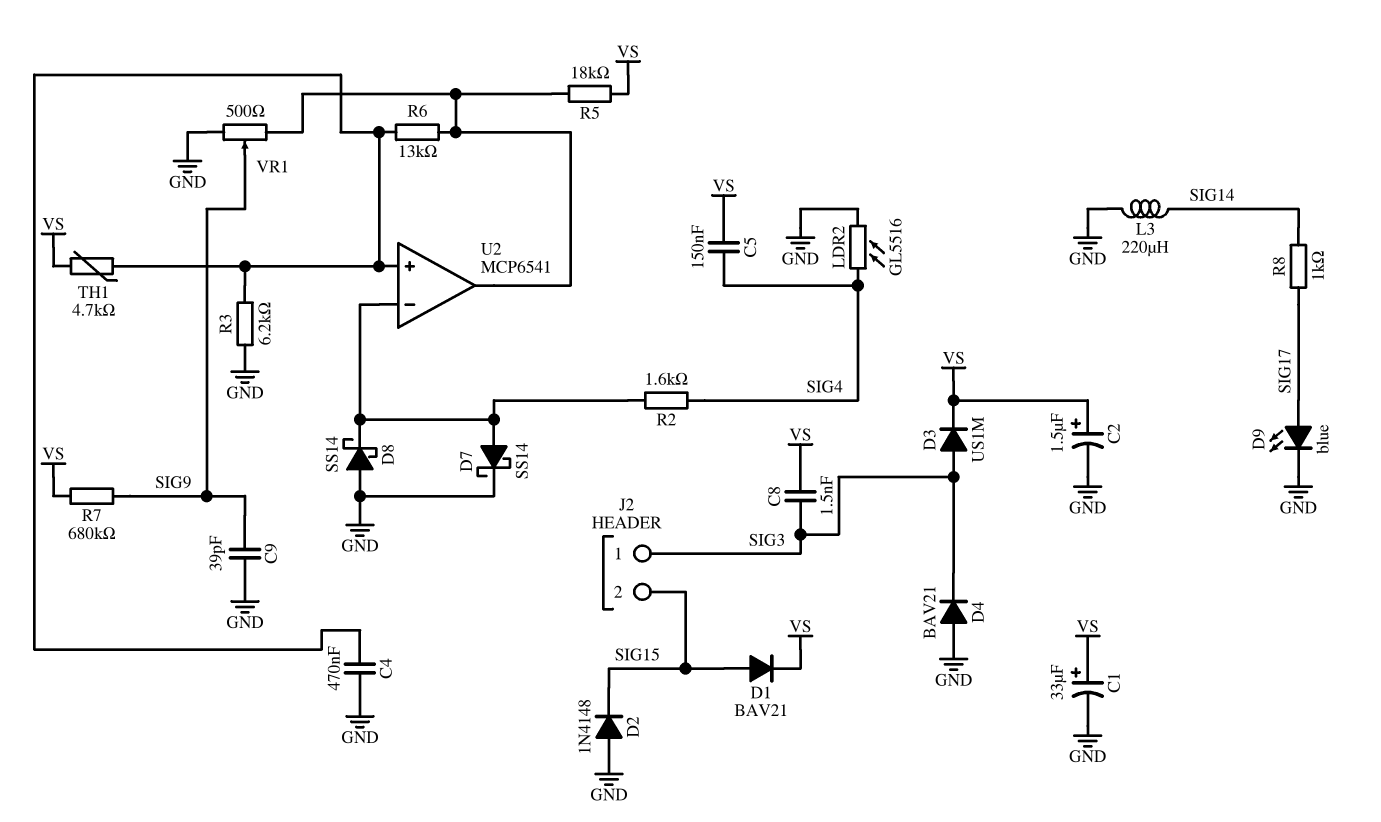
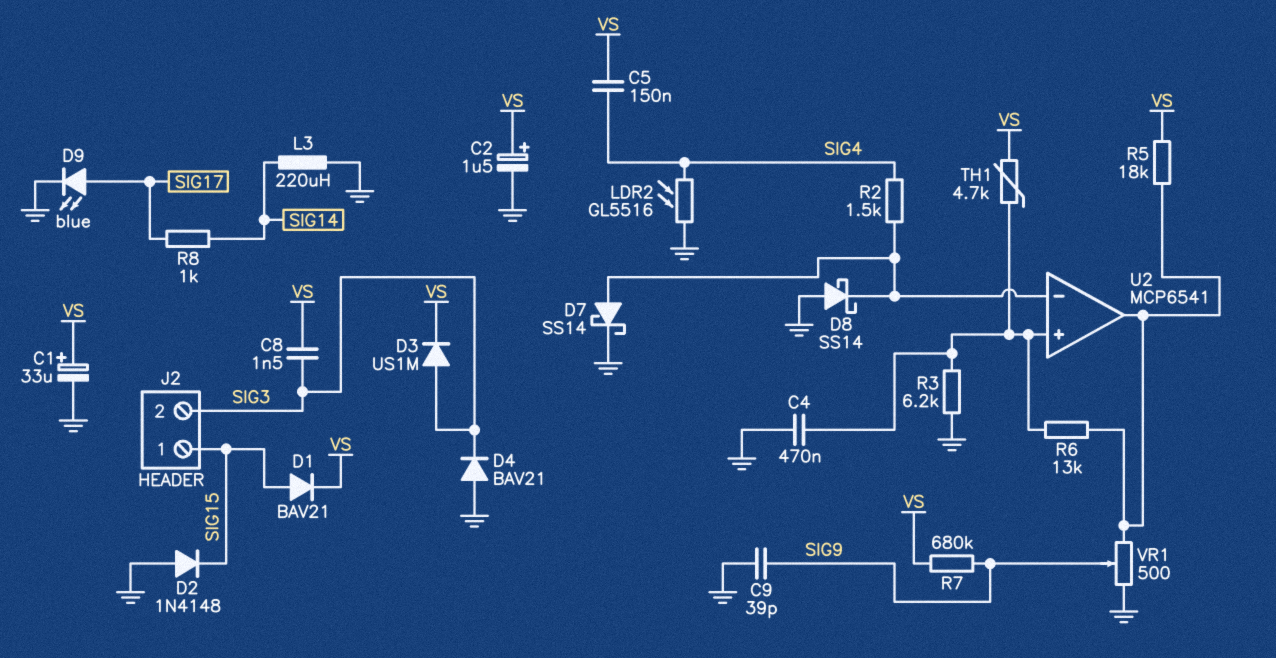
J2 pin 1: SIG3 -> SIG15
J2 pin 2: SIG15 -> SIG3
R2: 1.6k (SIG4, U2/in-) -> 1.5k (SIG4, U2/in-)

